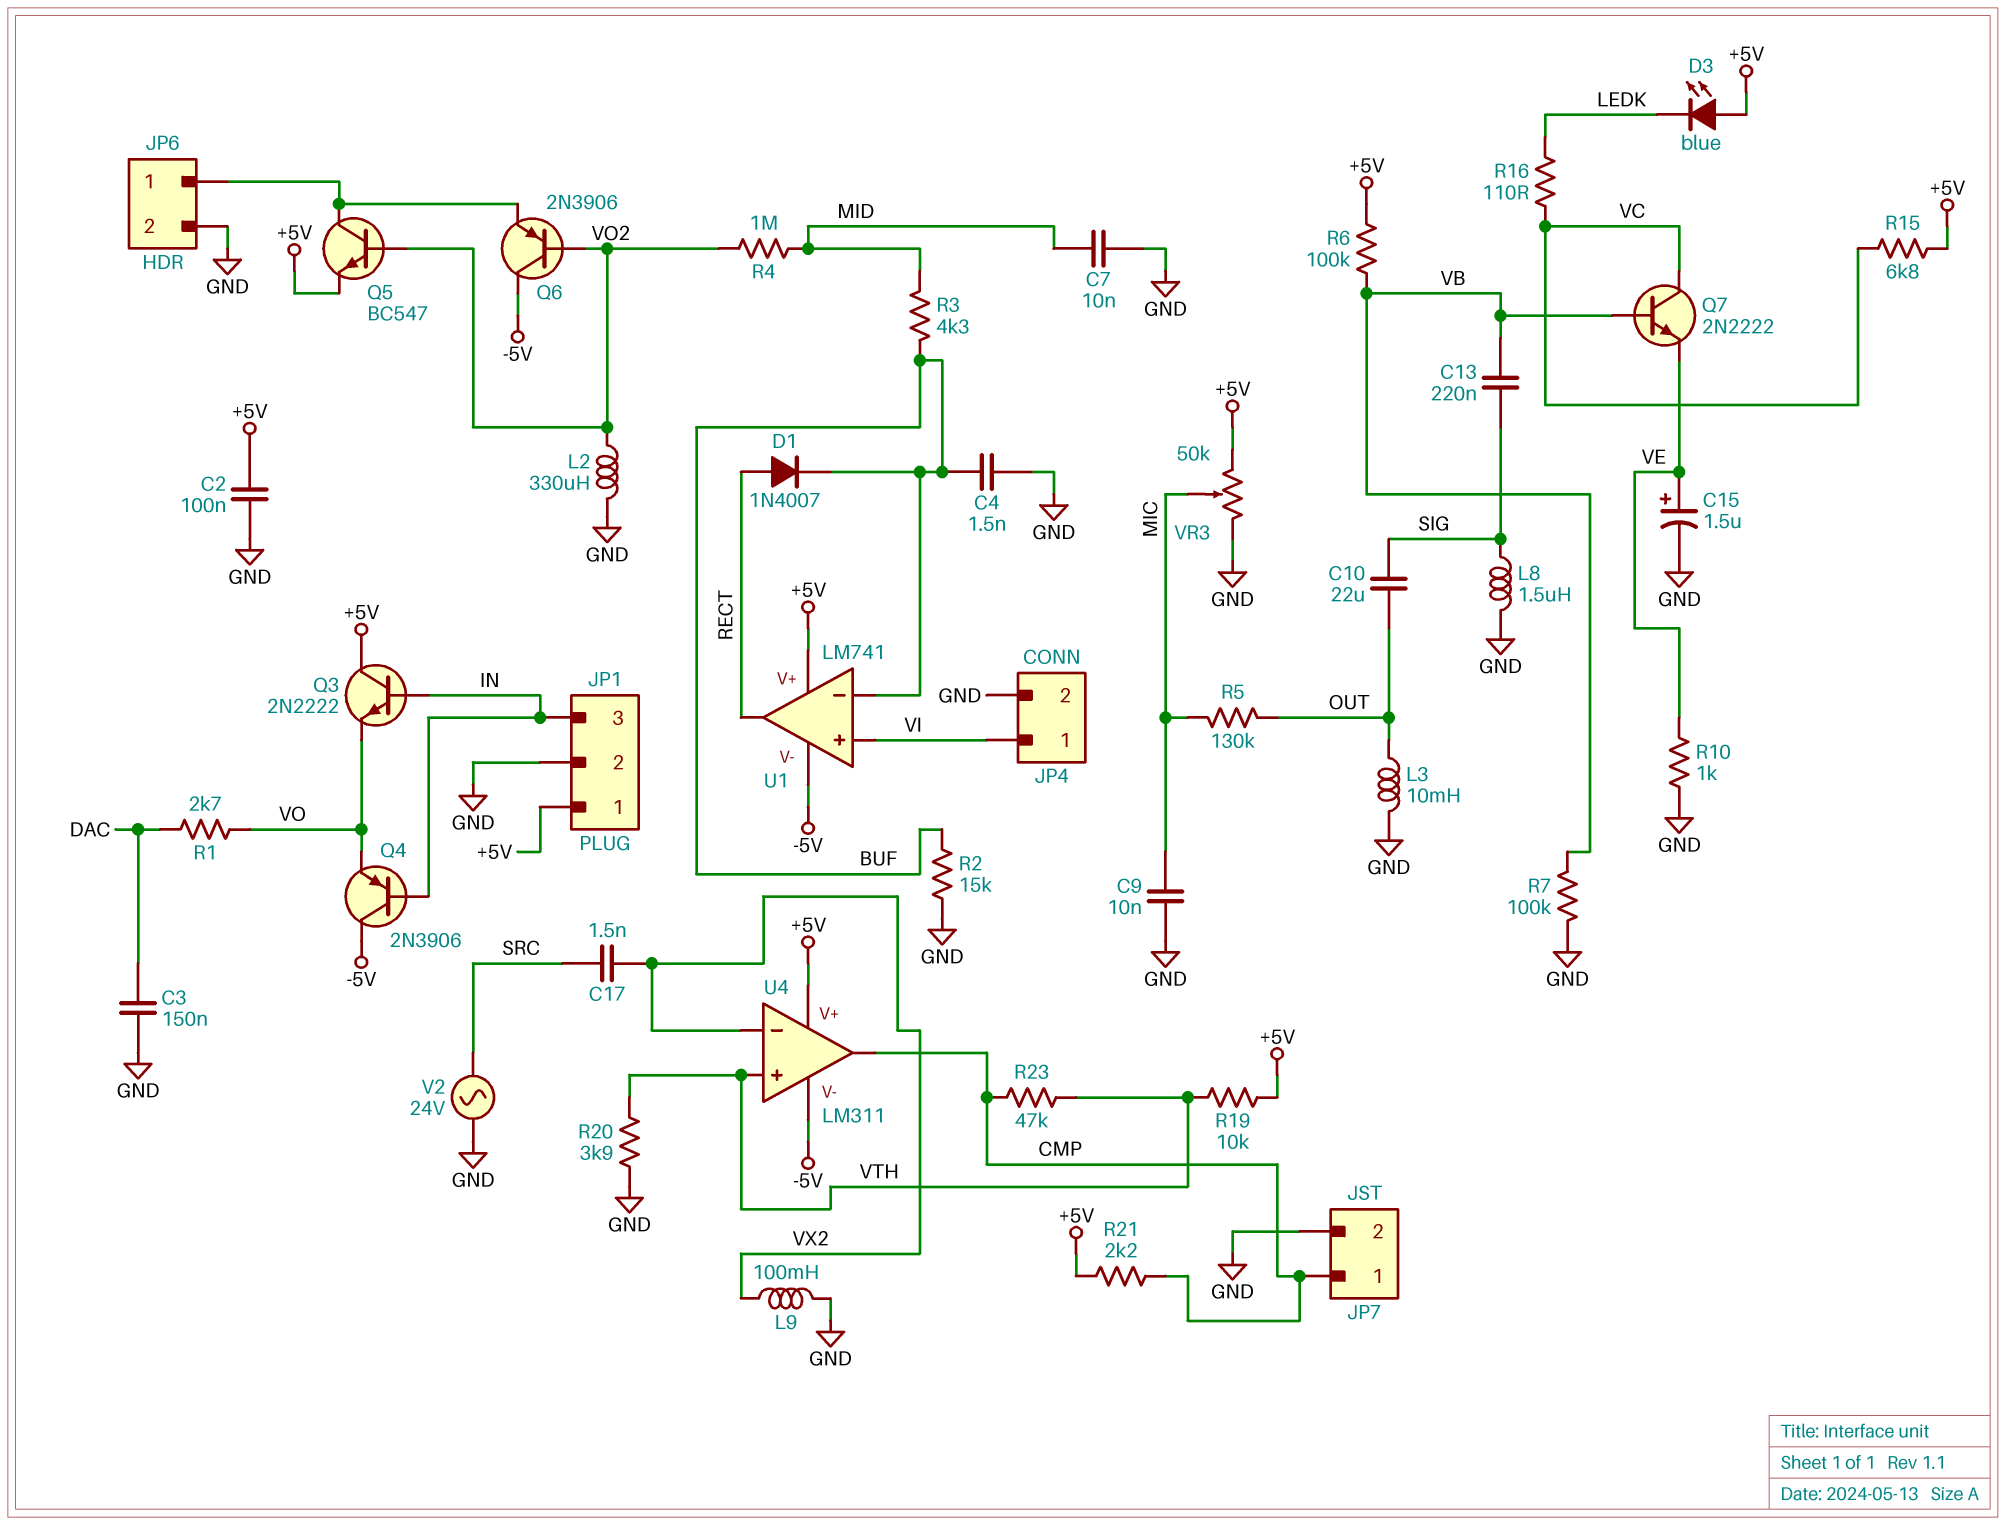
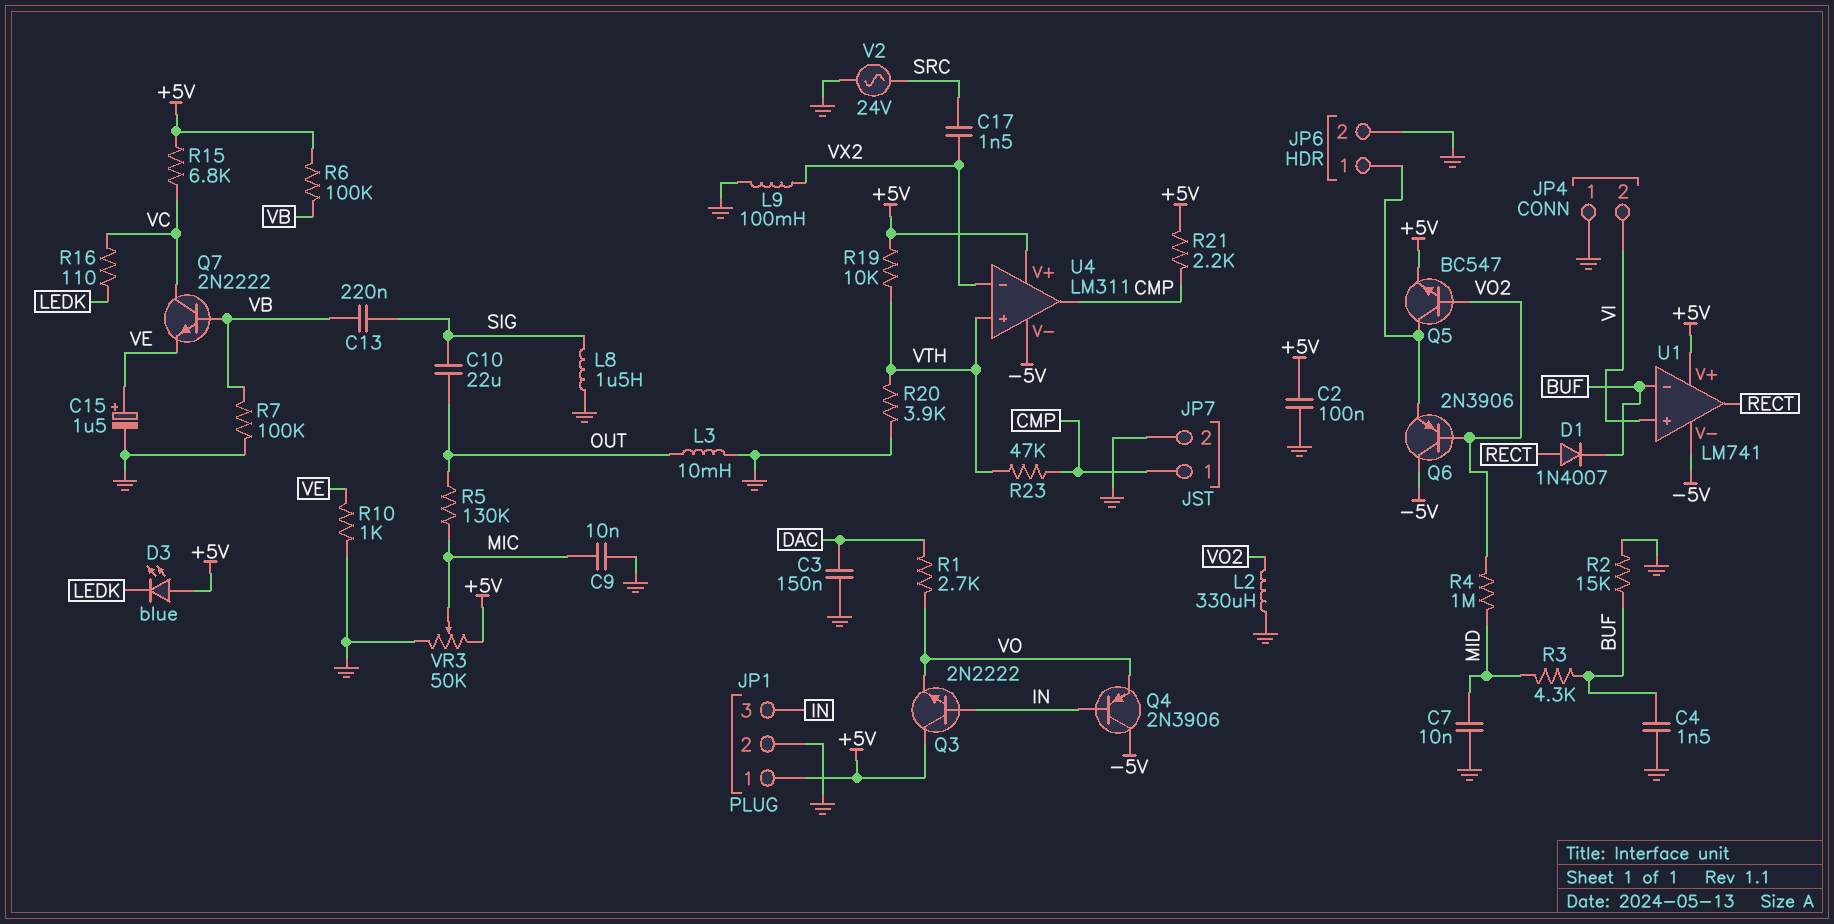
JP4 pin 1: VI -> GND
JP4 pin 2: GND -> VI

